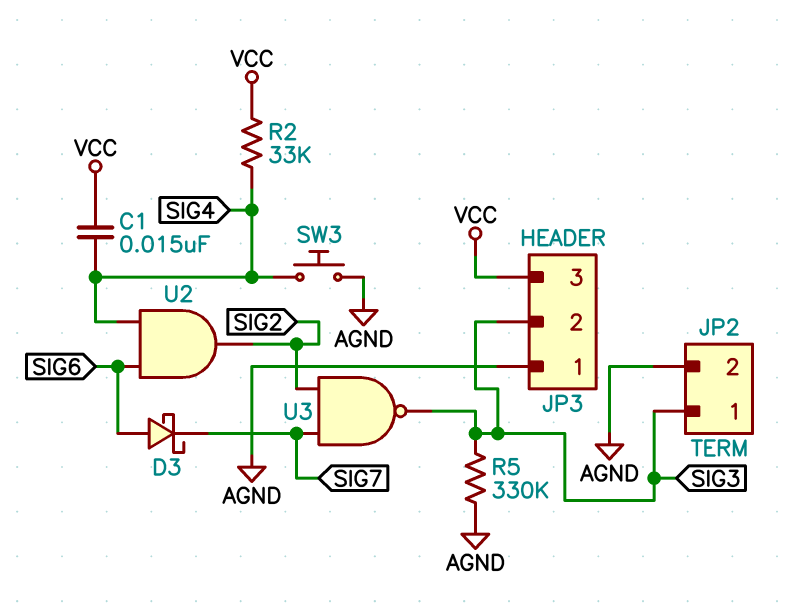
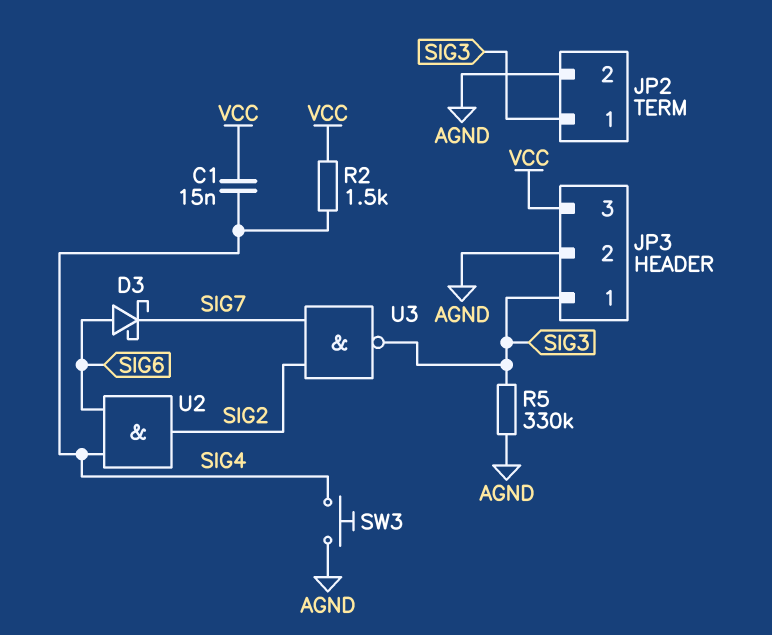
JP3 pin 1: AGND -> SIG3
JP3 pin 2: SIG3 -> AGND
R2: 33k (SIG4, VCC) -> 1.5k (SIG4, VCC)

